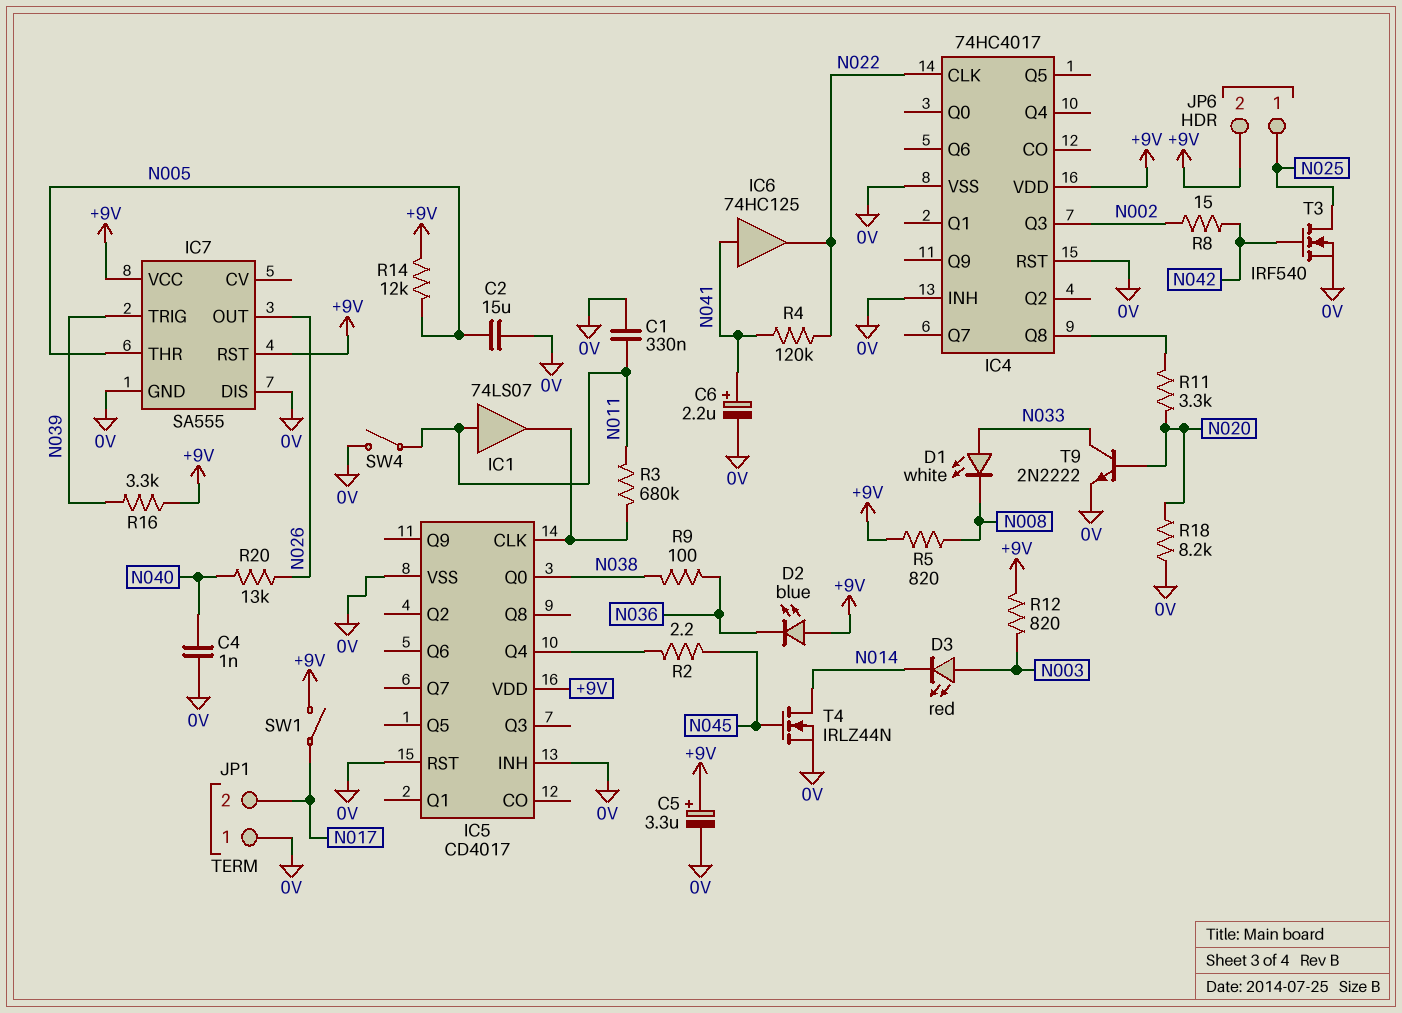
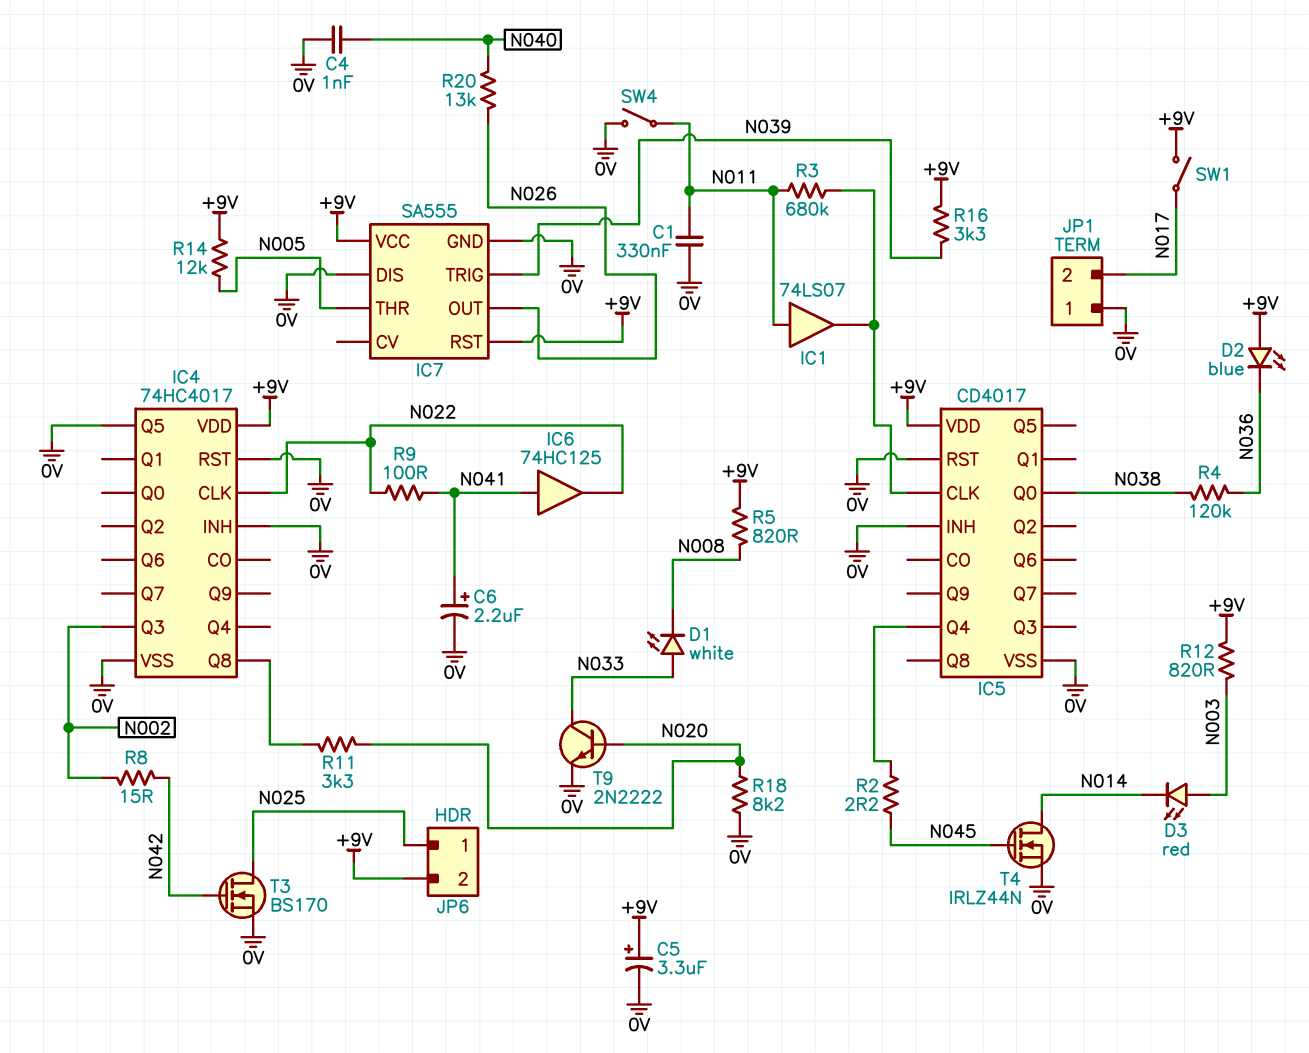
C2: 15uF (0V, N005) -> none
IC4 pin Q5: none -> 0V
R4: 120k (N022, N041) -> 120k (N036, N038)
R9: 100 (N036, N038) -> 100 (N022, N041)
T3: NMOS IRF540 (G N042, D N025, S 0V) -> NMOS BS170 (G N042, D N025, S 0V)

